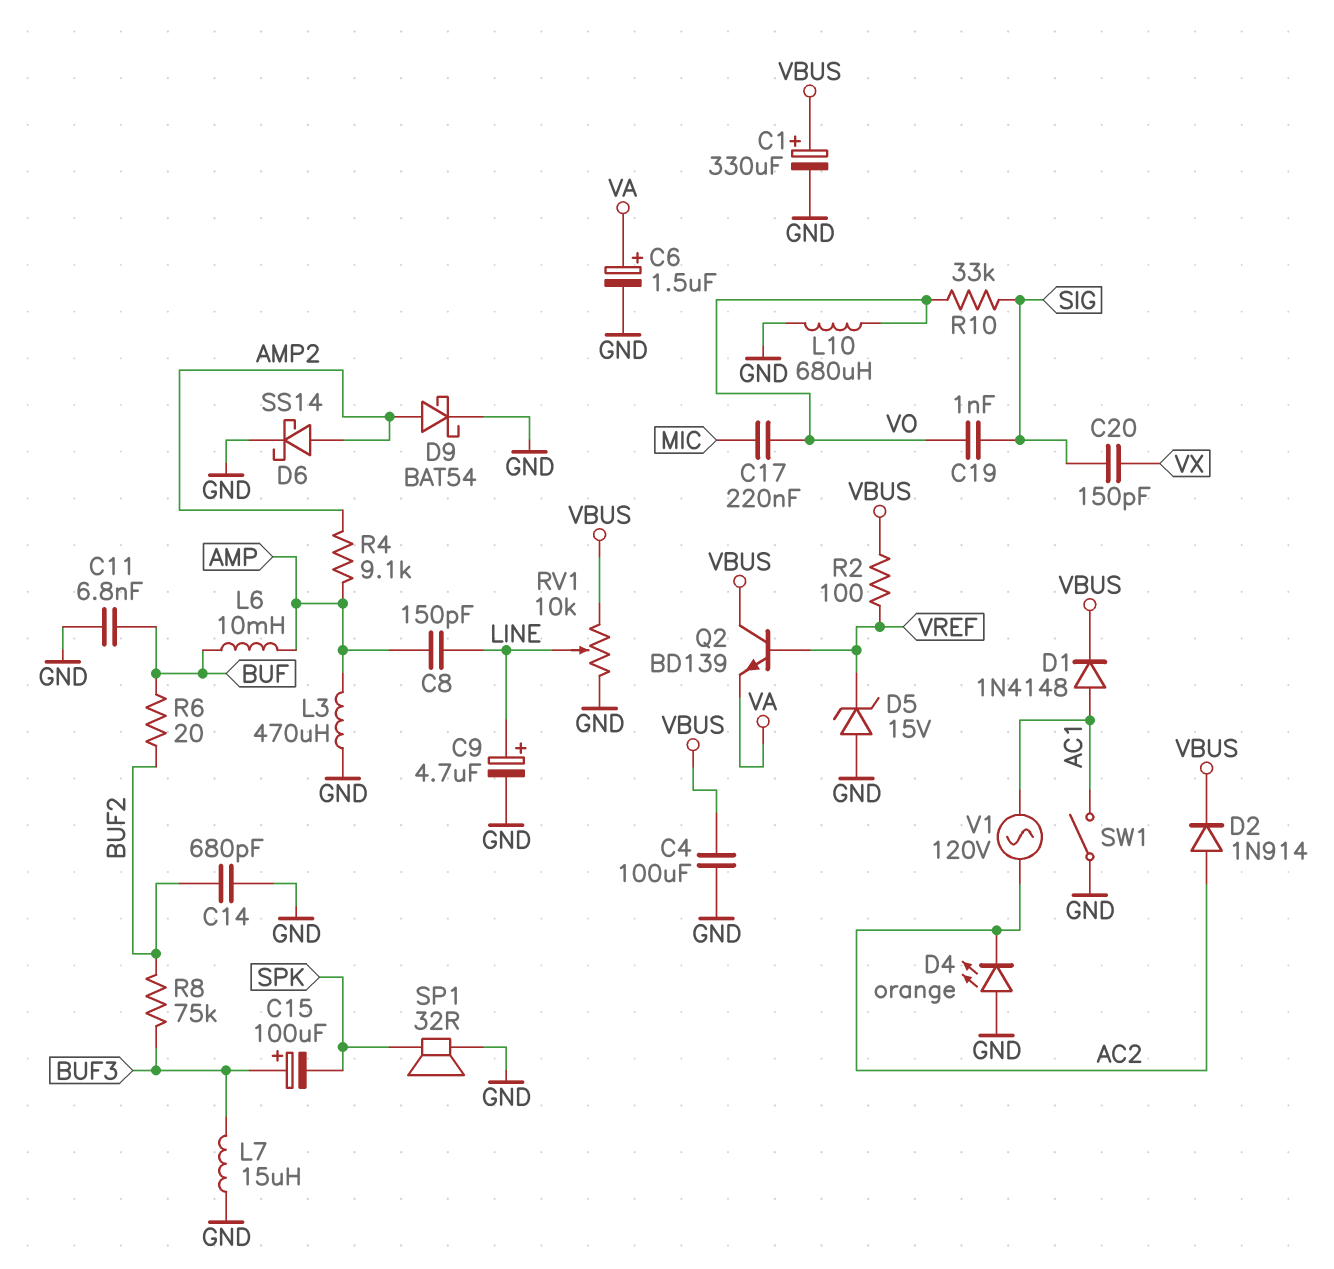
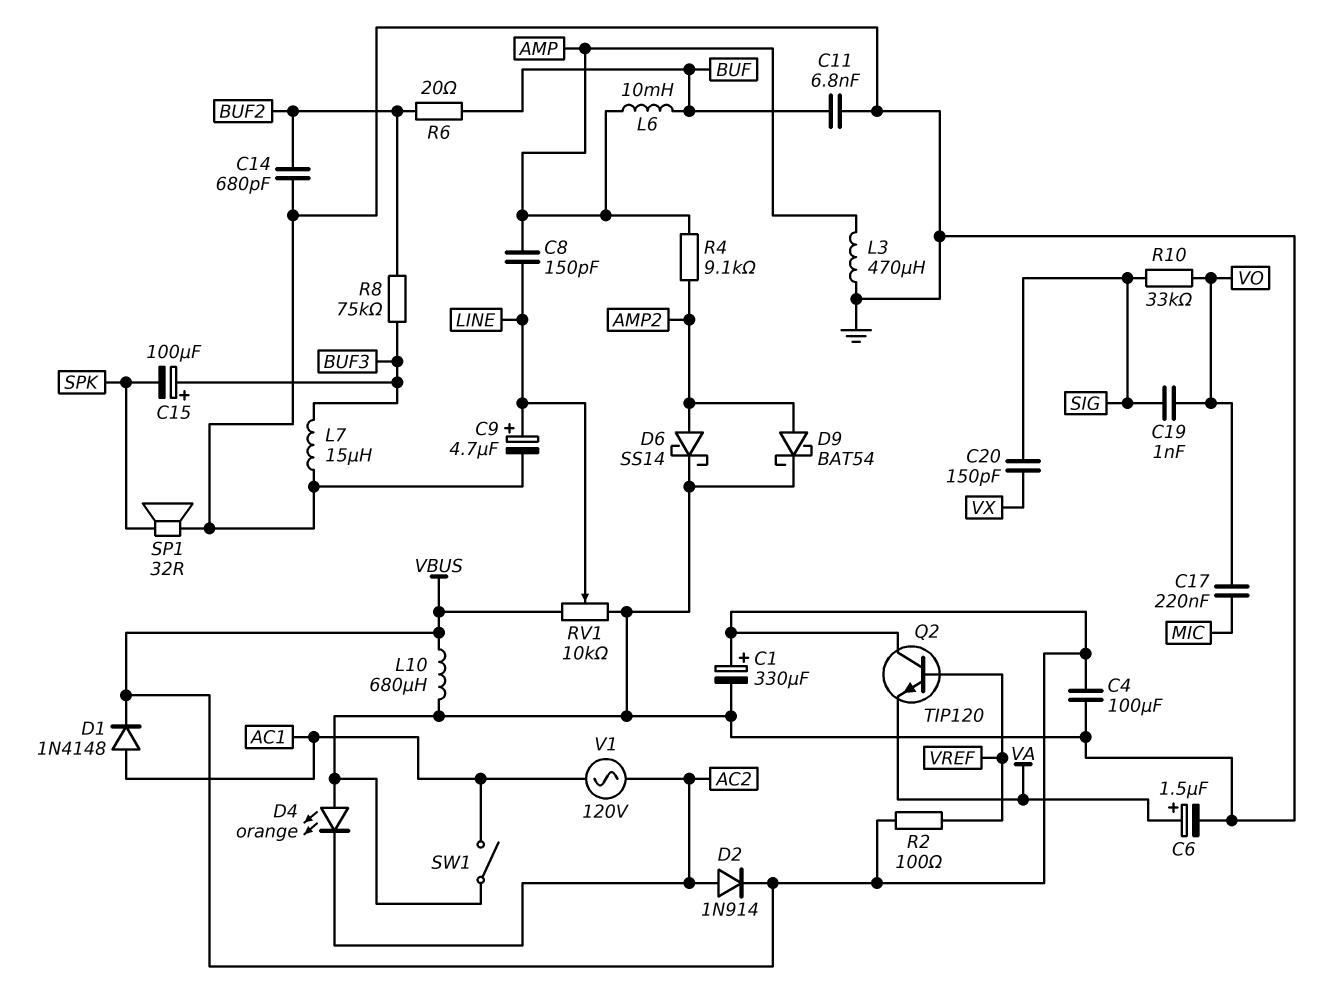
D5: zener 15V (A GND, K VREF) -> none
L10: 680uH (GND, VO) -> 680uH (GND, VBUS)
Q2: NPN BD139 (B VREF, C VBUS, E VA) -> NPN TIP120 (B VREF, C VBUS, E VA)

